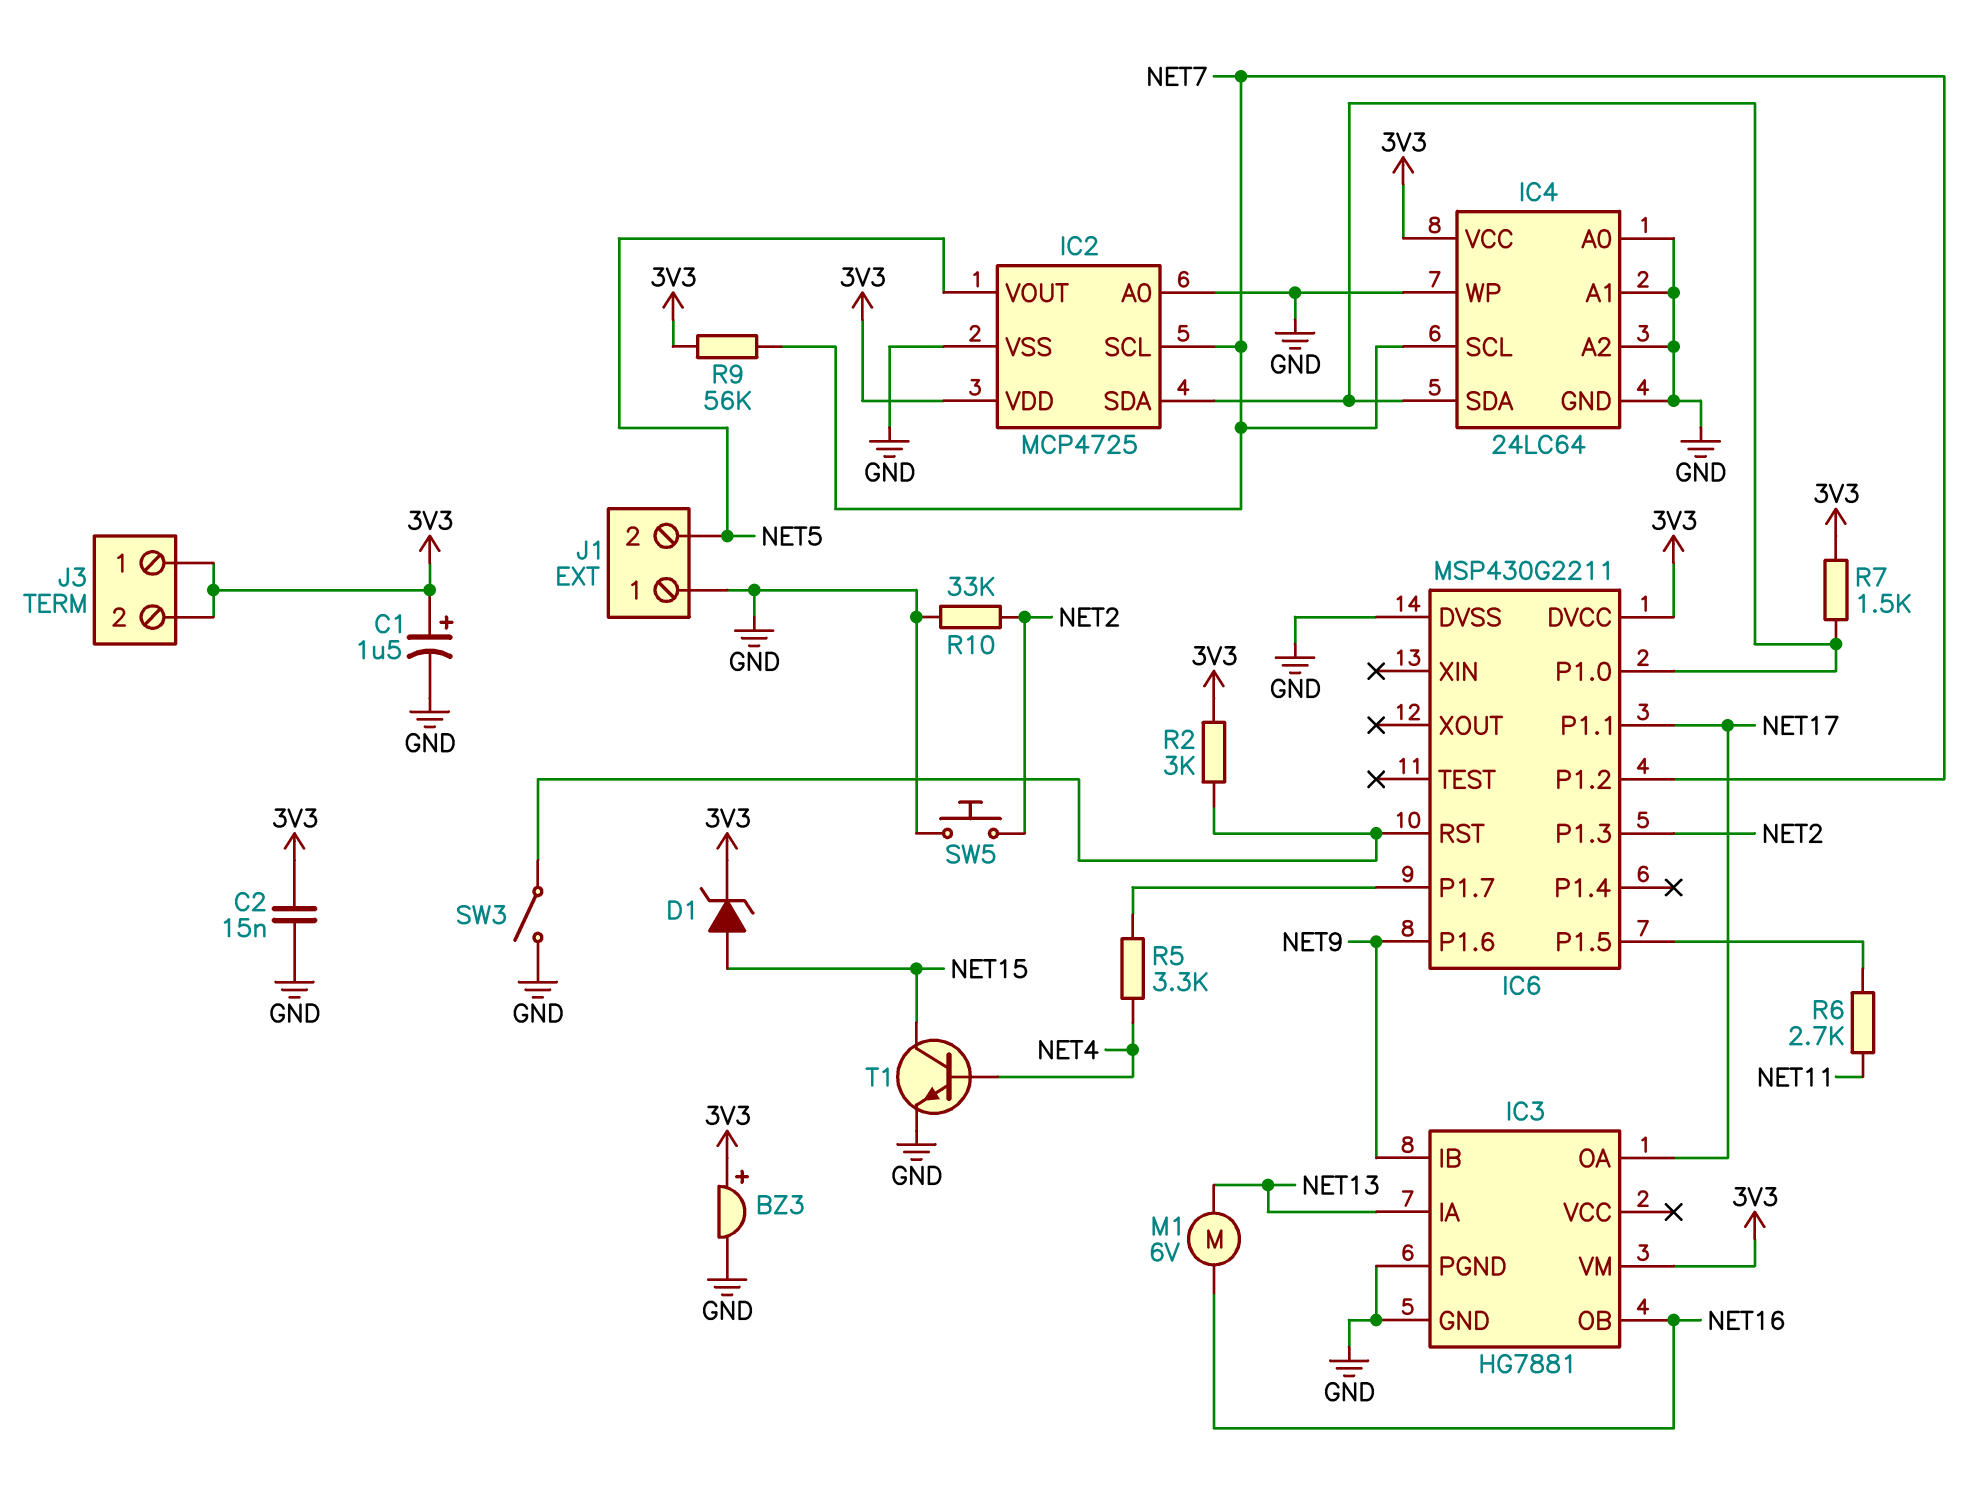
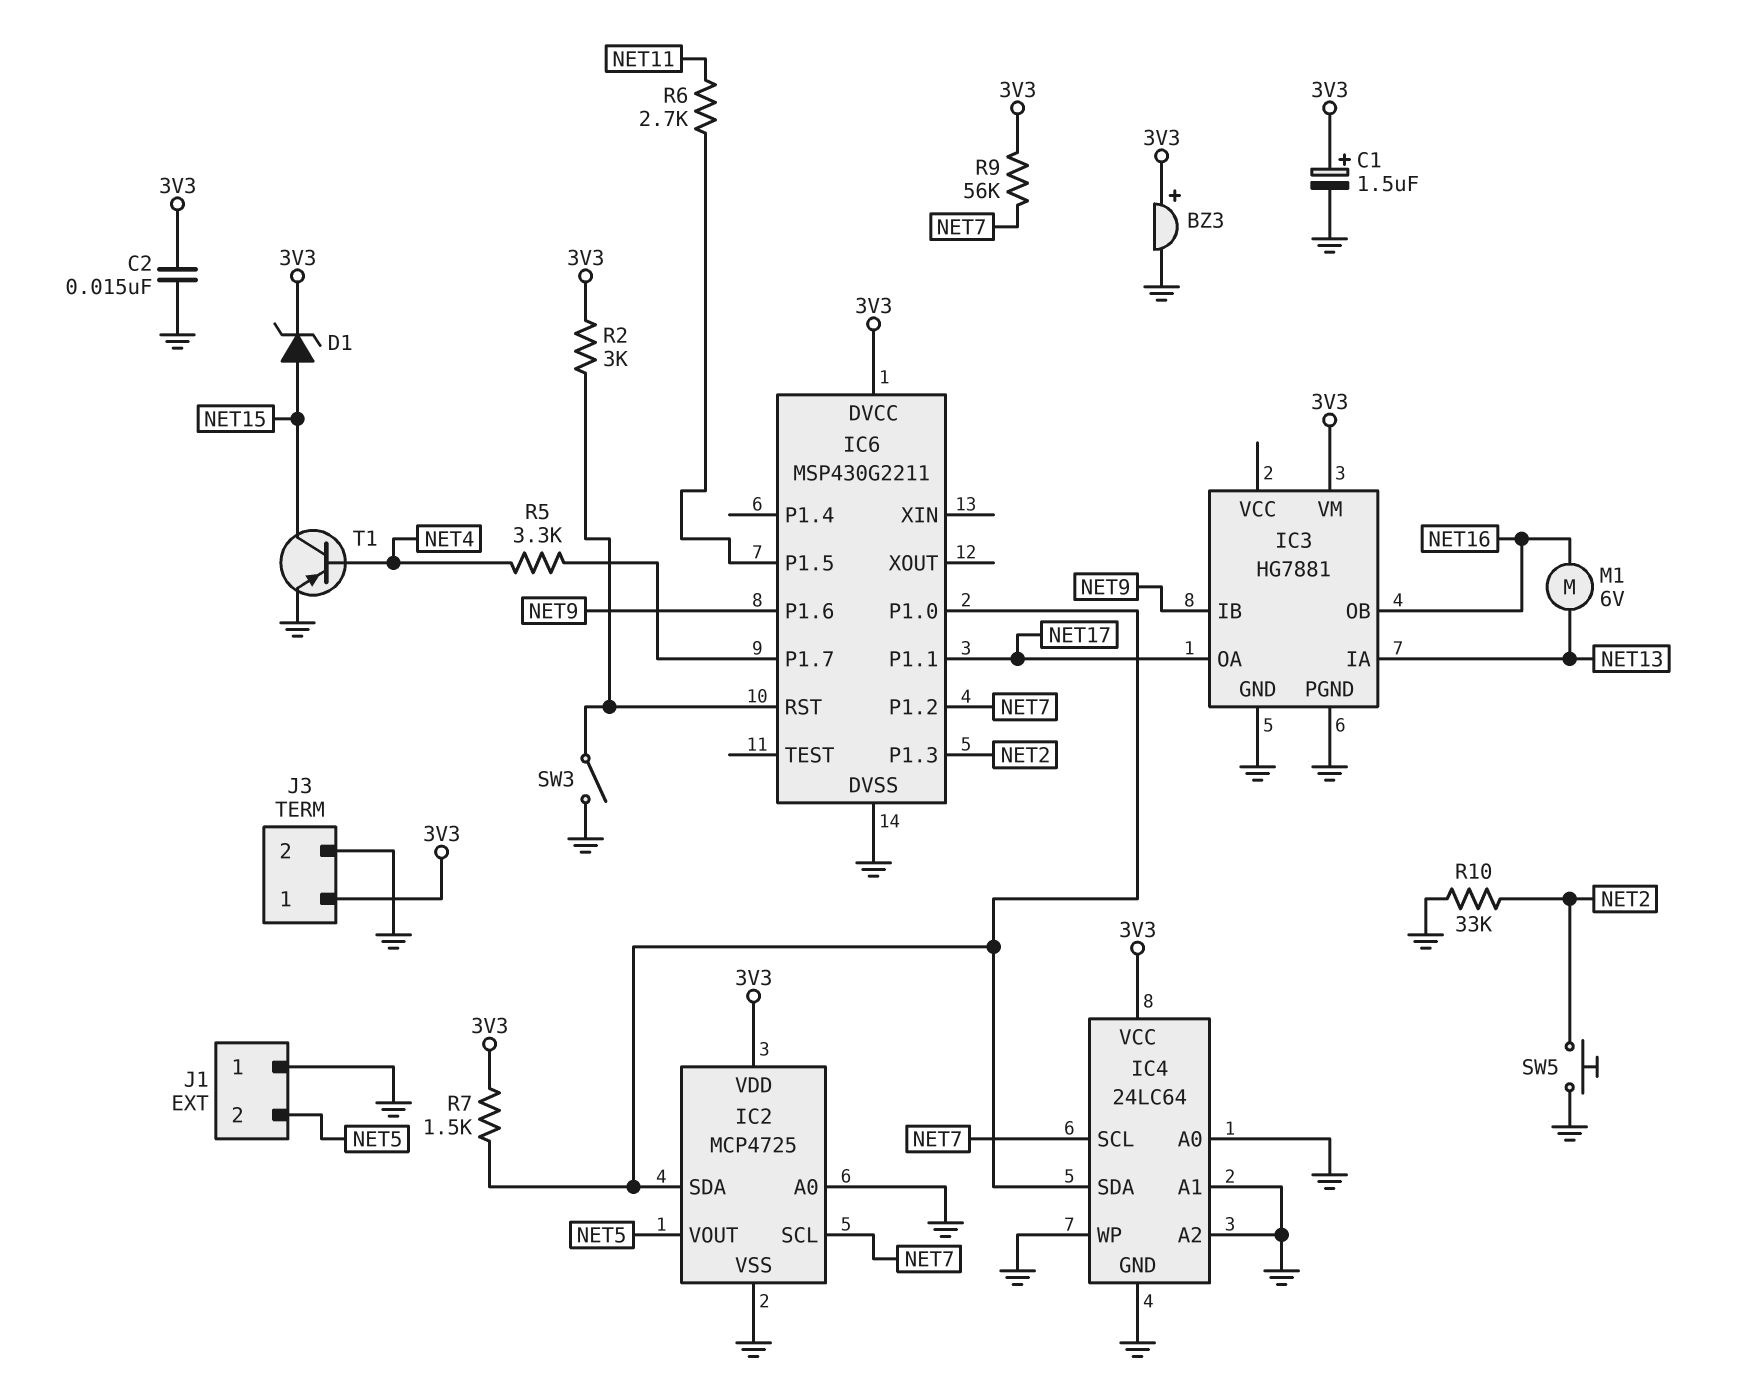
J3 pin 2: 3V3 -> GND
T1: NPN (B NET4, C NET15, E GND) -> PNP (B NET4, C NET15, E GND)

